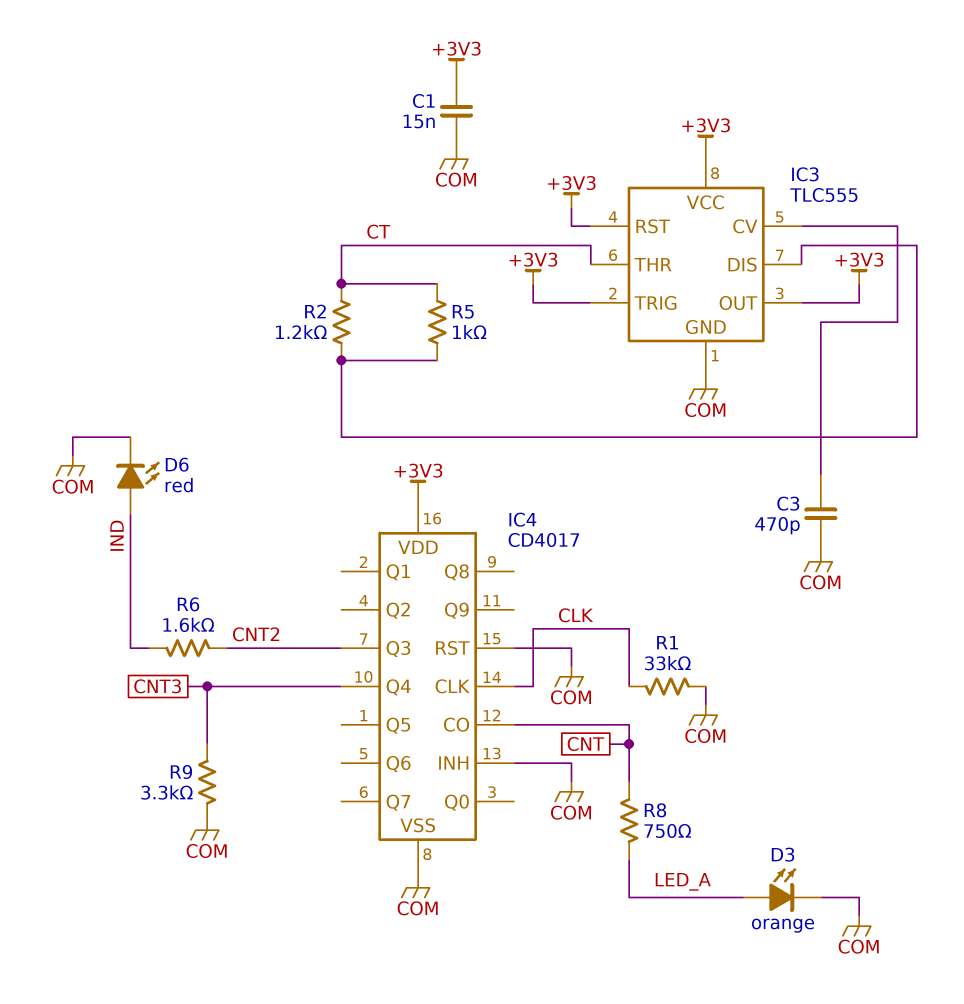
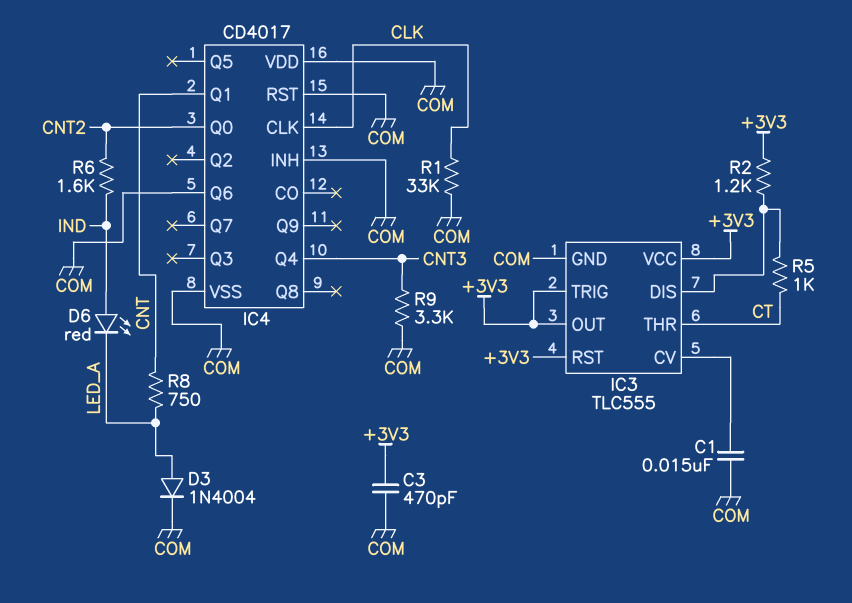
C1: 15nF (+3V3, COM) -> 15nF (COM, IC3/CV)
C3: 470pF (COM, IC3/CV) -> 470pF (+3V3, COM)
D3: LED orange (A LED_A, K COM) -> diode 1N4004 (A LED_A, K COM)
D6: LED red (A IND, K COM) -> LED red (A IND, K LED_A)
IC4 pin CO: CNT -> none
IC4 pin Q0: none -> CNT2
IC4 pin Q1: none -> CNT
IC4 pin Q3: CNT2 -> none
IC4 pin Q6: none -> COM
IC4 pin VDD: +3V3 -> COM
R2: 1.2k (CT, IC3/DIS) -> 1.2k (+3V3, IC3/DIS)

